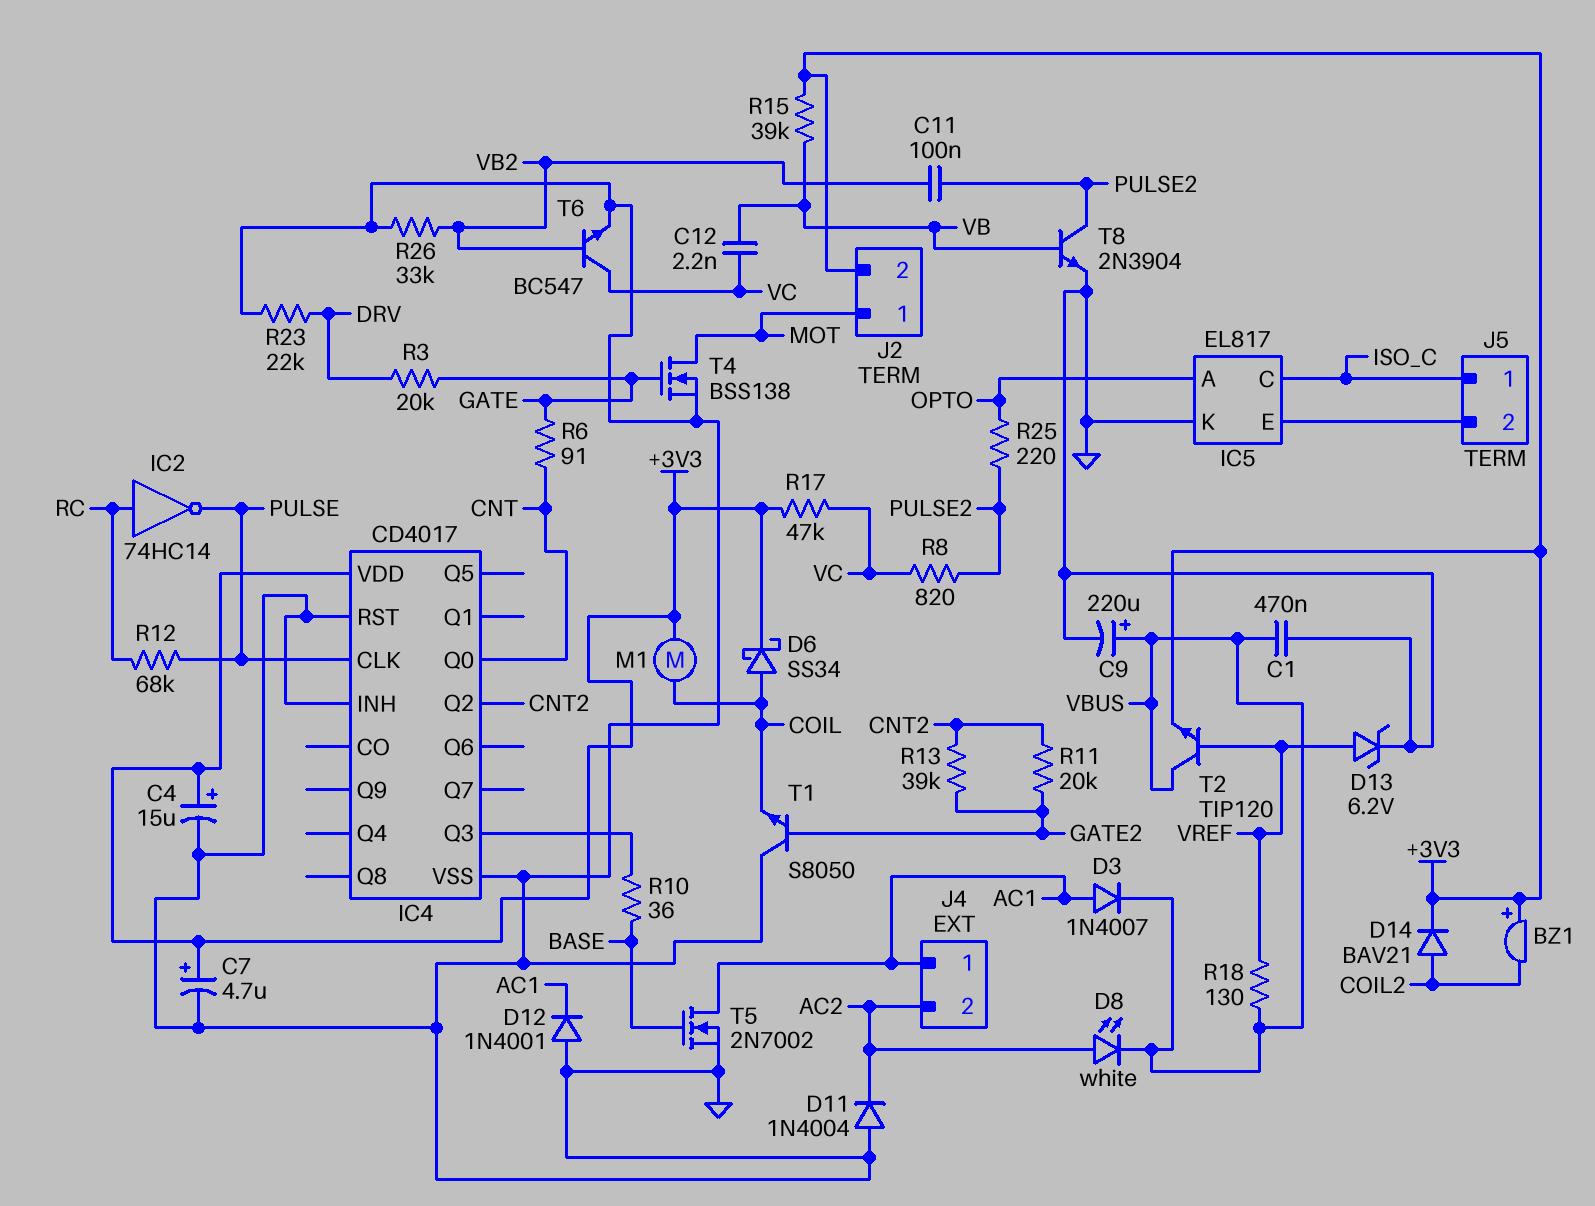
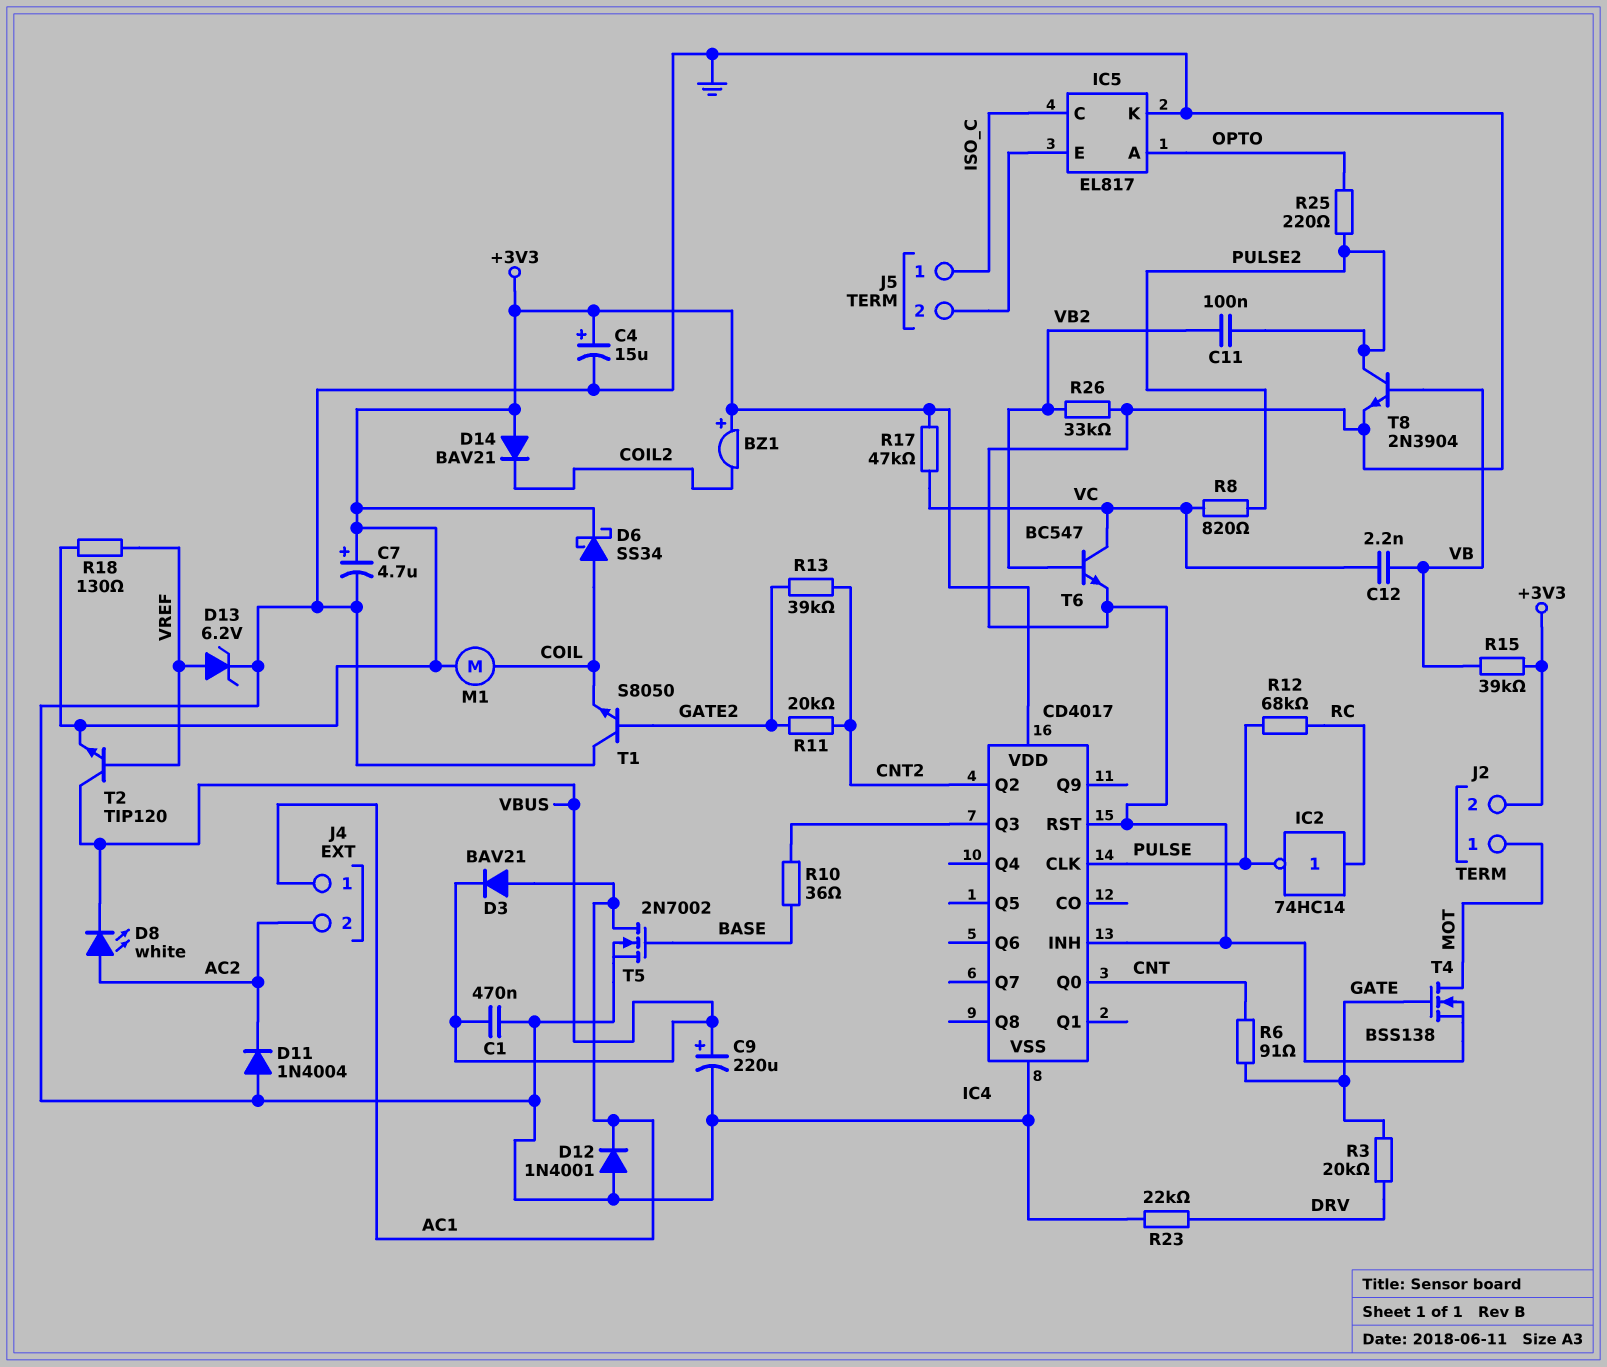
D3: diode 1N4007 (A AC1, K VBUS) -> diode BAV21 (A AC1, K VBUS)
D14: diode BAV21 (A COIL2, K +3V3) -> diode BAV21 (A +3V3, K COIL2)
R18: 130 (VBUS, VREF) -> 130 (+3V3, VREF)

